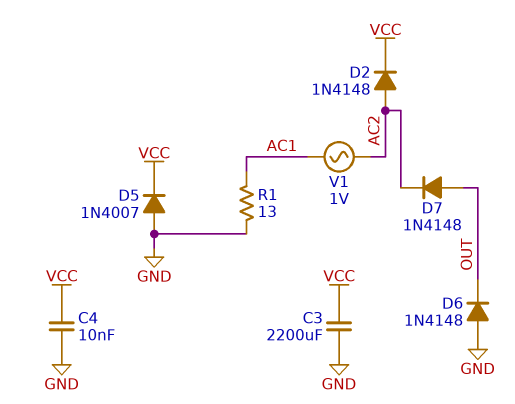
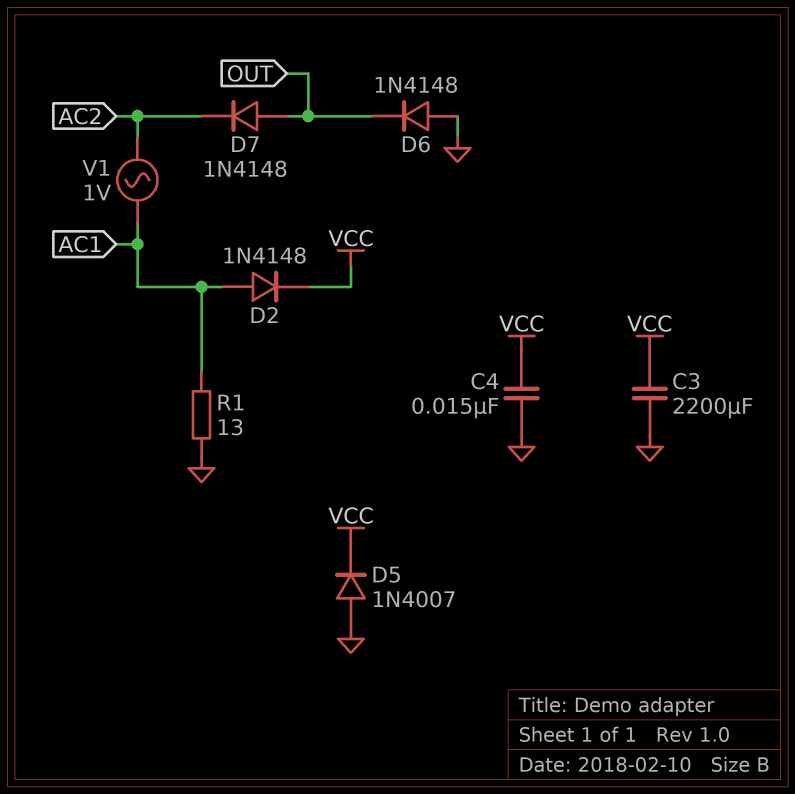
C4: 10nF (GND, VCC) -> 15nF (GND, VCC)
D2: diode 1N4148 (A AC2, K VCC) -> diode 1N4148 (A AC1, K VCC)

